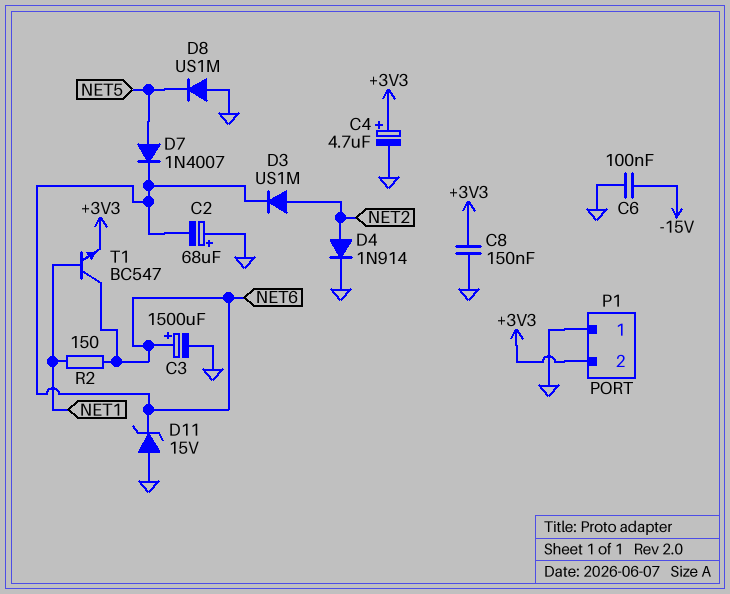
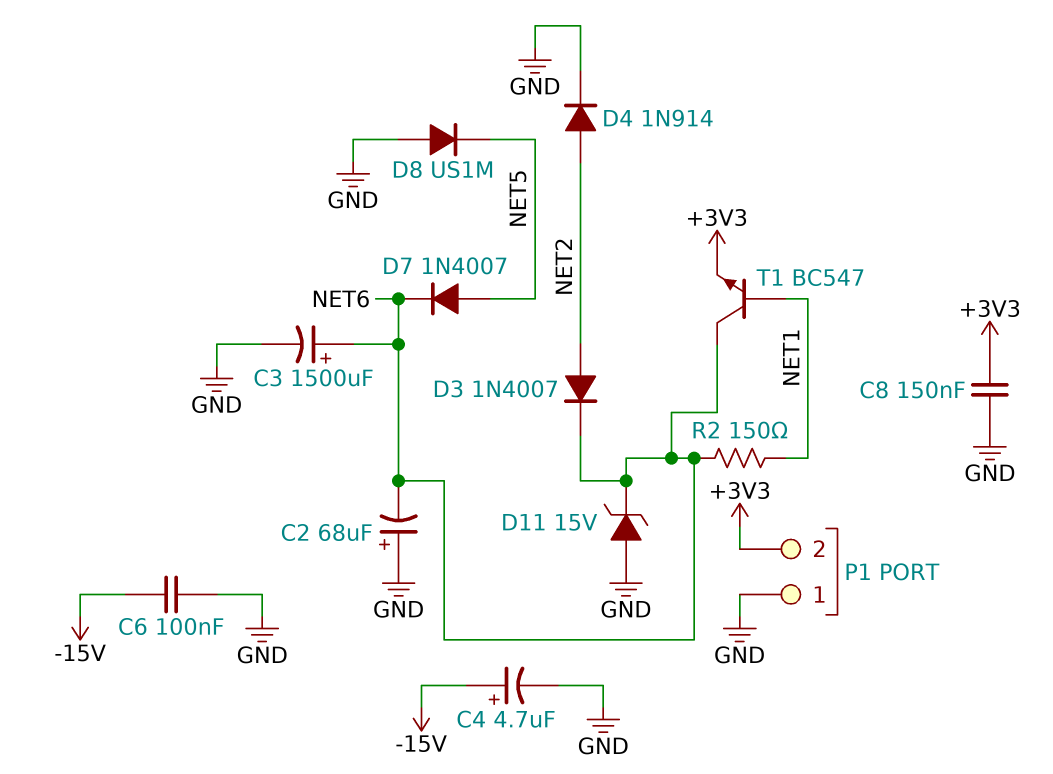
C4: 4.7uF (plus +3V3, minus GND) -> 4.7uF (plus -15V, minus GND)
D3: diode US1M (A NET2, K NET6) -> diode 1N4007 (A NET2, K NET6)

